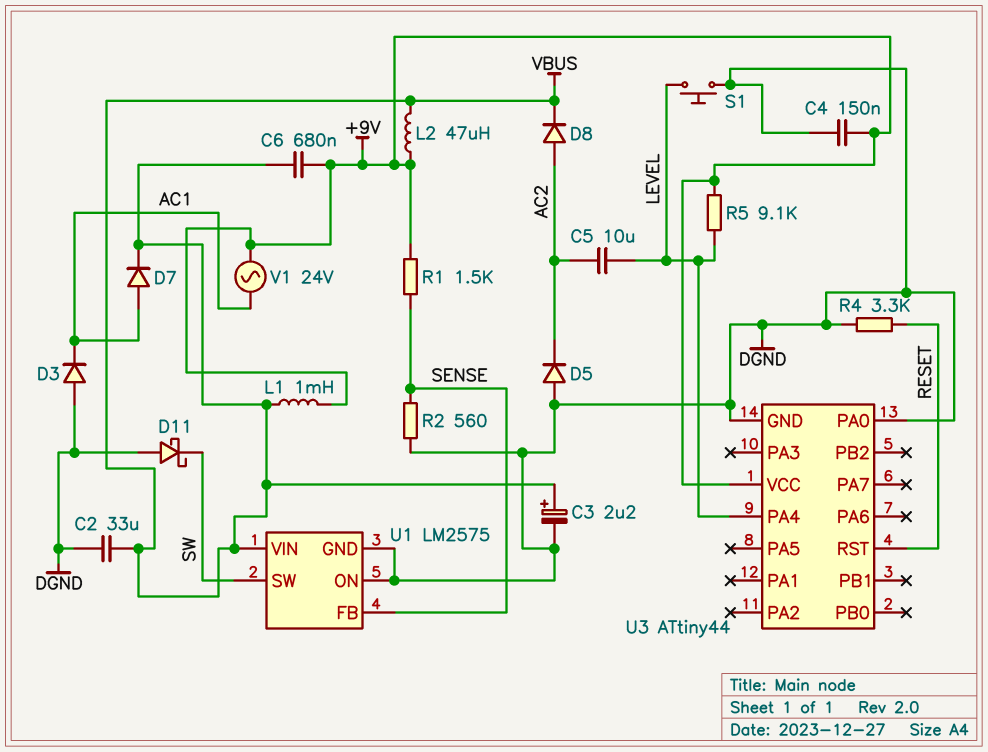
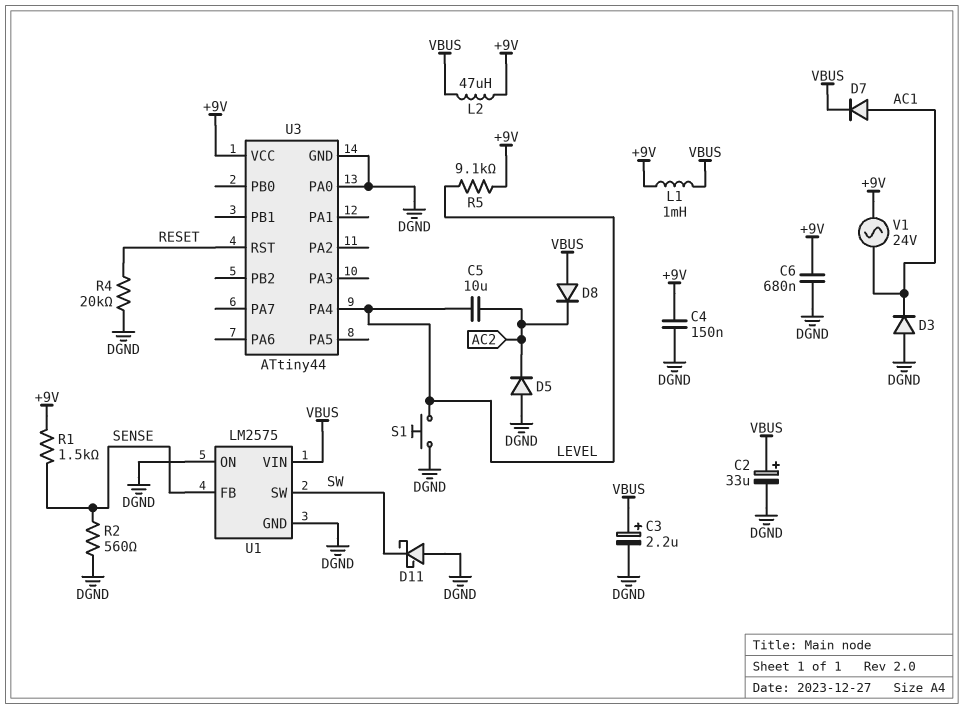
C2: 33uF (DGND, VBUS) -> 33uF (plus VBUS, minus DGND)
C6: 680nF (+9V, VBUS) -> 680nF (+9V, DGND)
D8: diode (A AC2, K VBUS) -> diode (A VBUS, K AC2)
R4: 3.3k (DGND, RESET) -> 20k (DGND, RESET)

